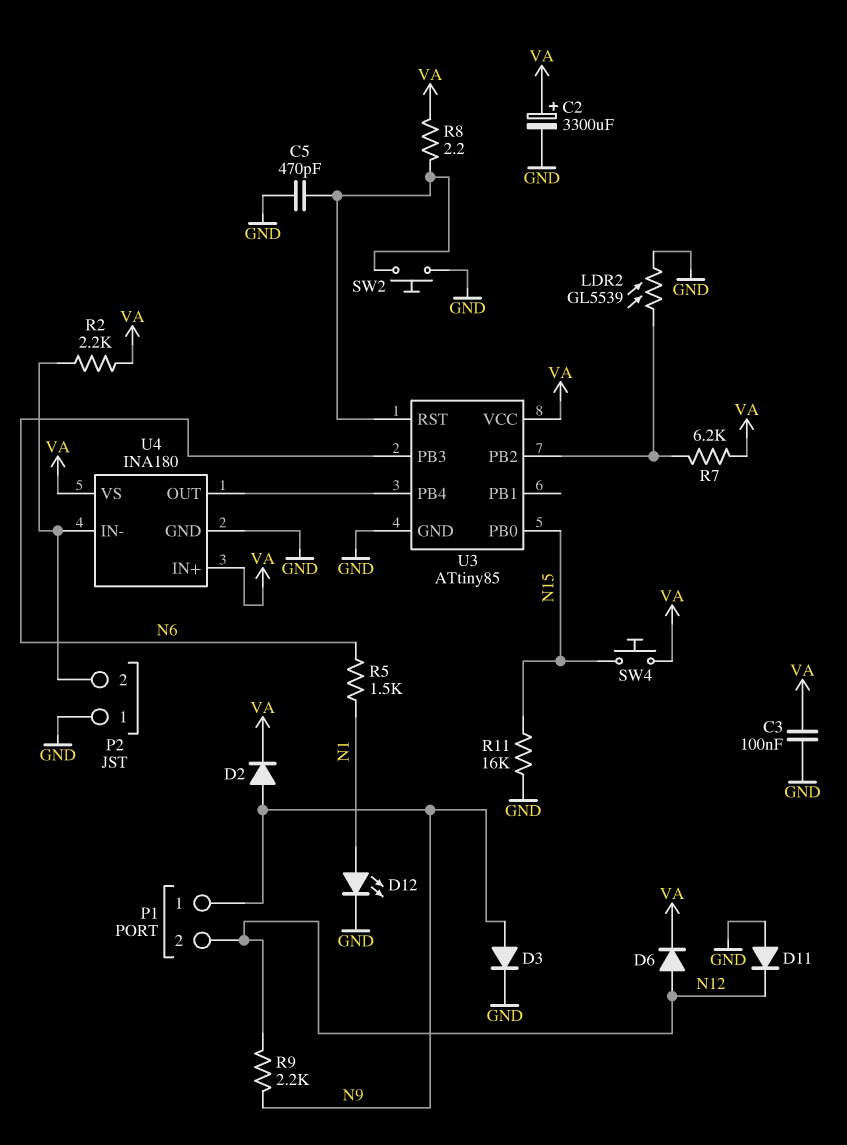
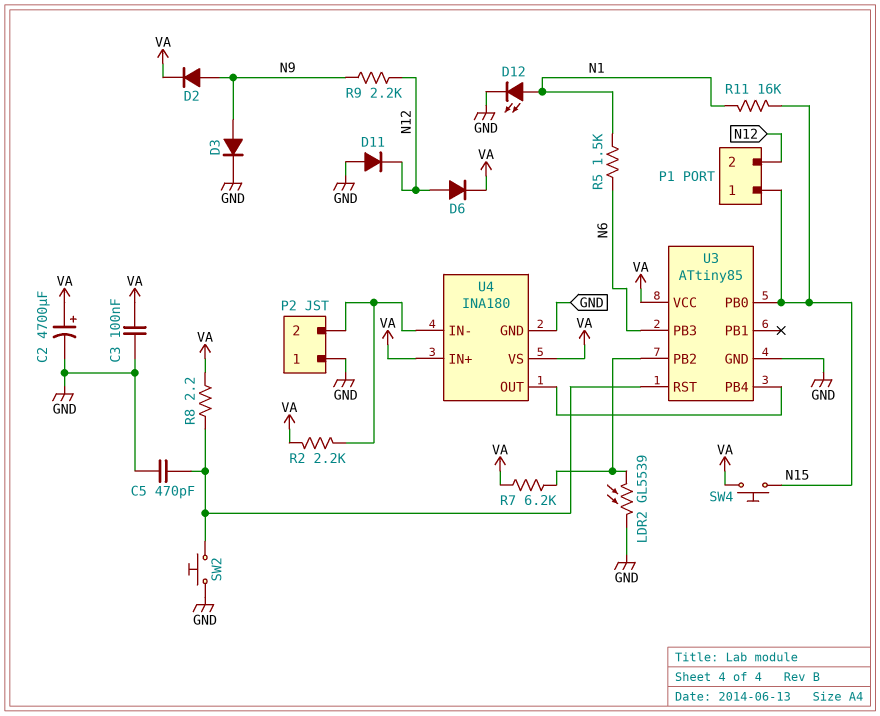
C2: 3300uF (plus VA, minus GND) -> 4700uF (plus VA, minus GND)
P1 pin 1: N9 -> N15
R11: 16k (GND, N15) -> 16k (N1, N15)

